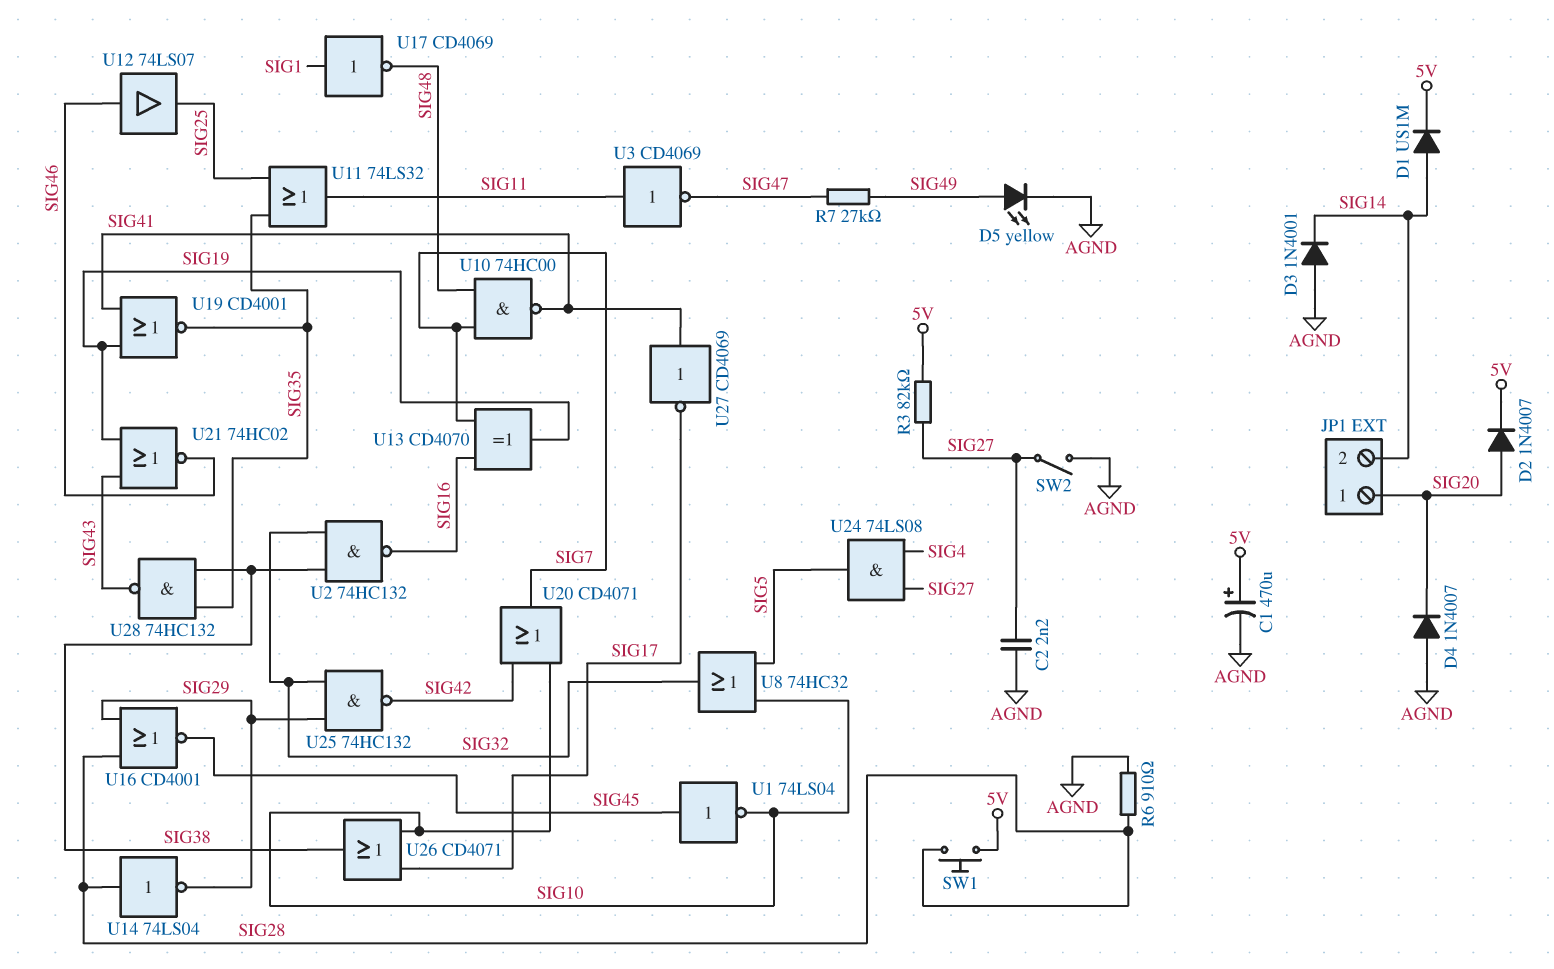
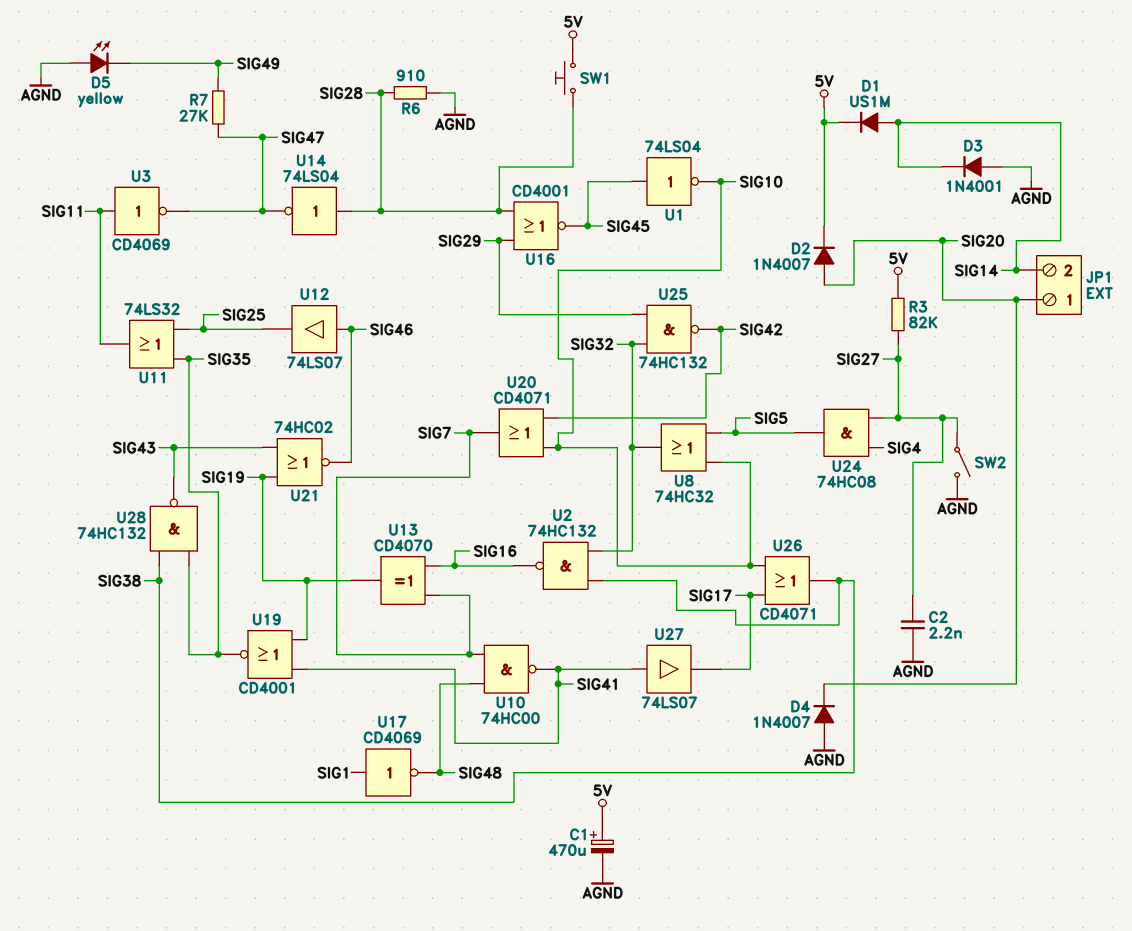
D5: LED yellow (A SIG49, K AGND) -> LED yellow (A AGND, K SIG49)
U14: NOT 74LS04 (in SIG28, out SIG29) -> NOT 74LS04 (in SIG28, out SIG47)
U24: AND 74LS08 (in SIG4, in SIG27, out SIG5) -> AND 74HC08 (in SIG4, in SIG27, out SIG5)
U27: NOT CD4069 (in SIG41, out SIG17) -> buffer 74LS07 (in SIG41, out SIG17)

